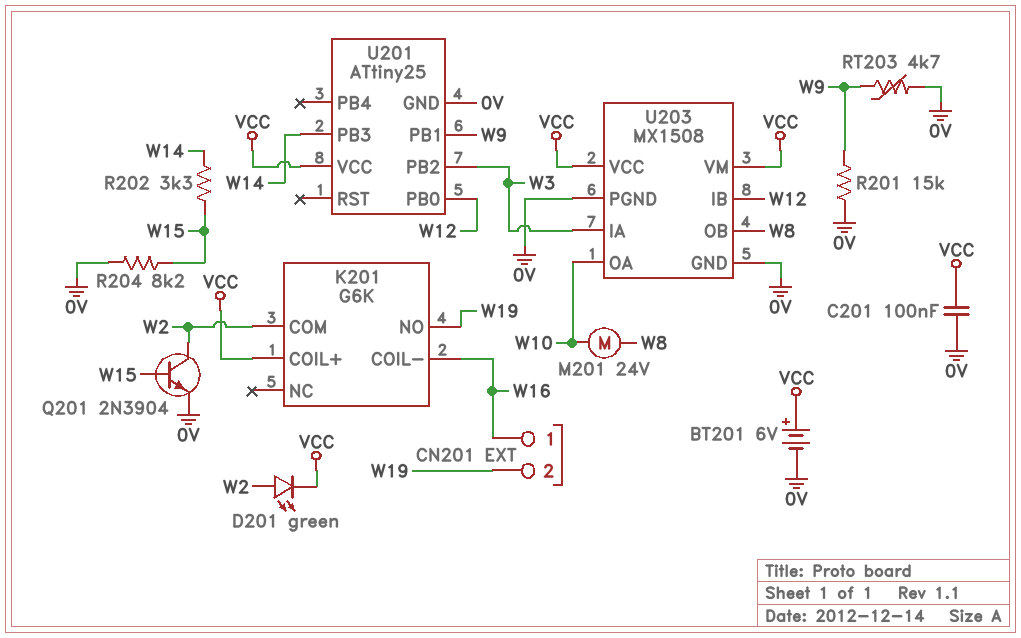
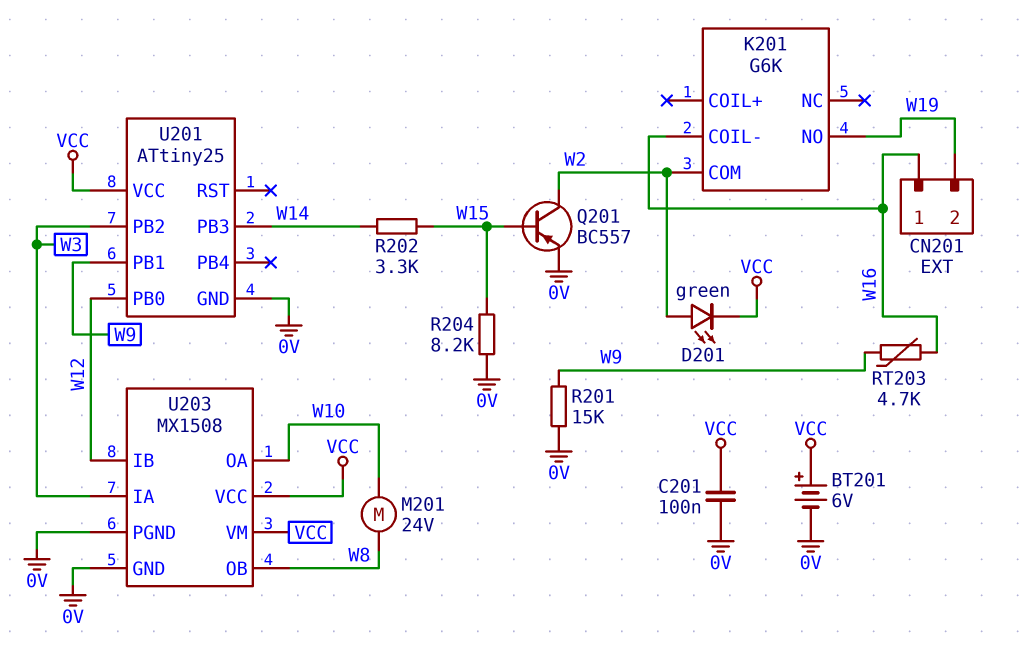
K201 pin COIL+: VCC -> none
Q201: NPN 2N3904 (B W15, C W2, E 0V) -> PNP BC557 (B W15, C W2, E 0V)
RT203: 4.7k (0V, W9) -> 4.7k (W9, W16)

